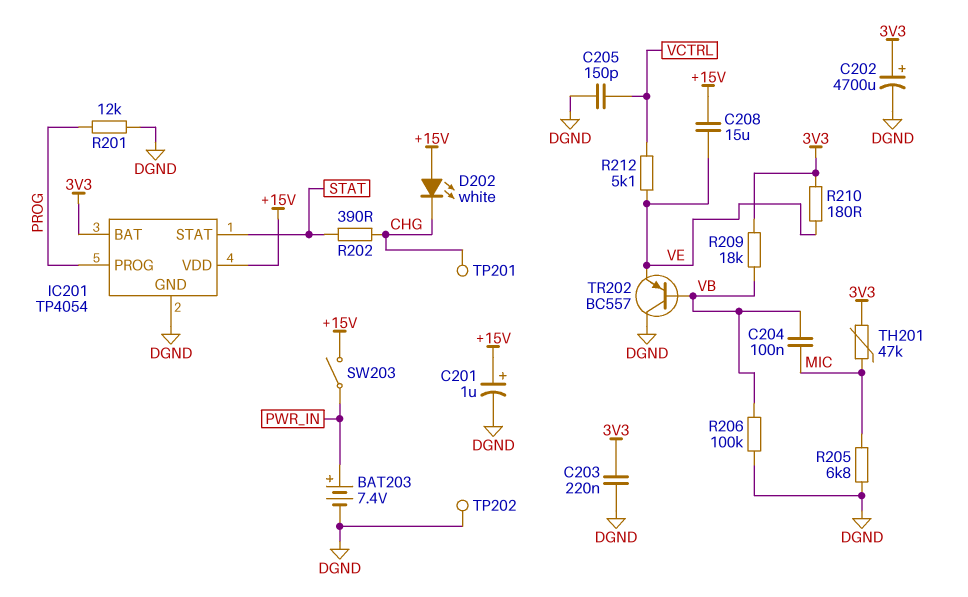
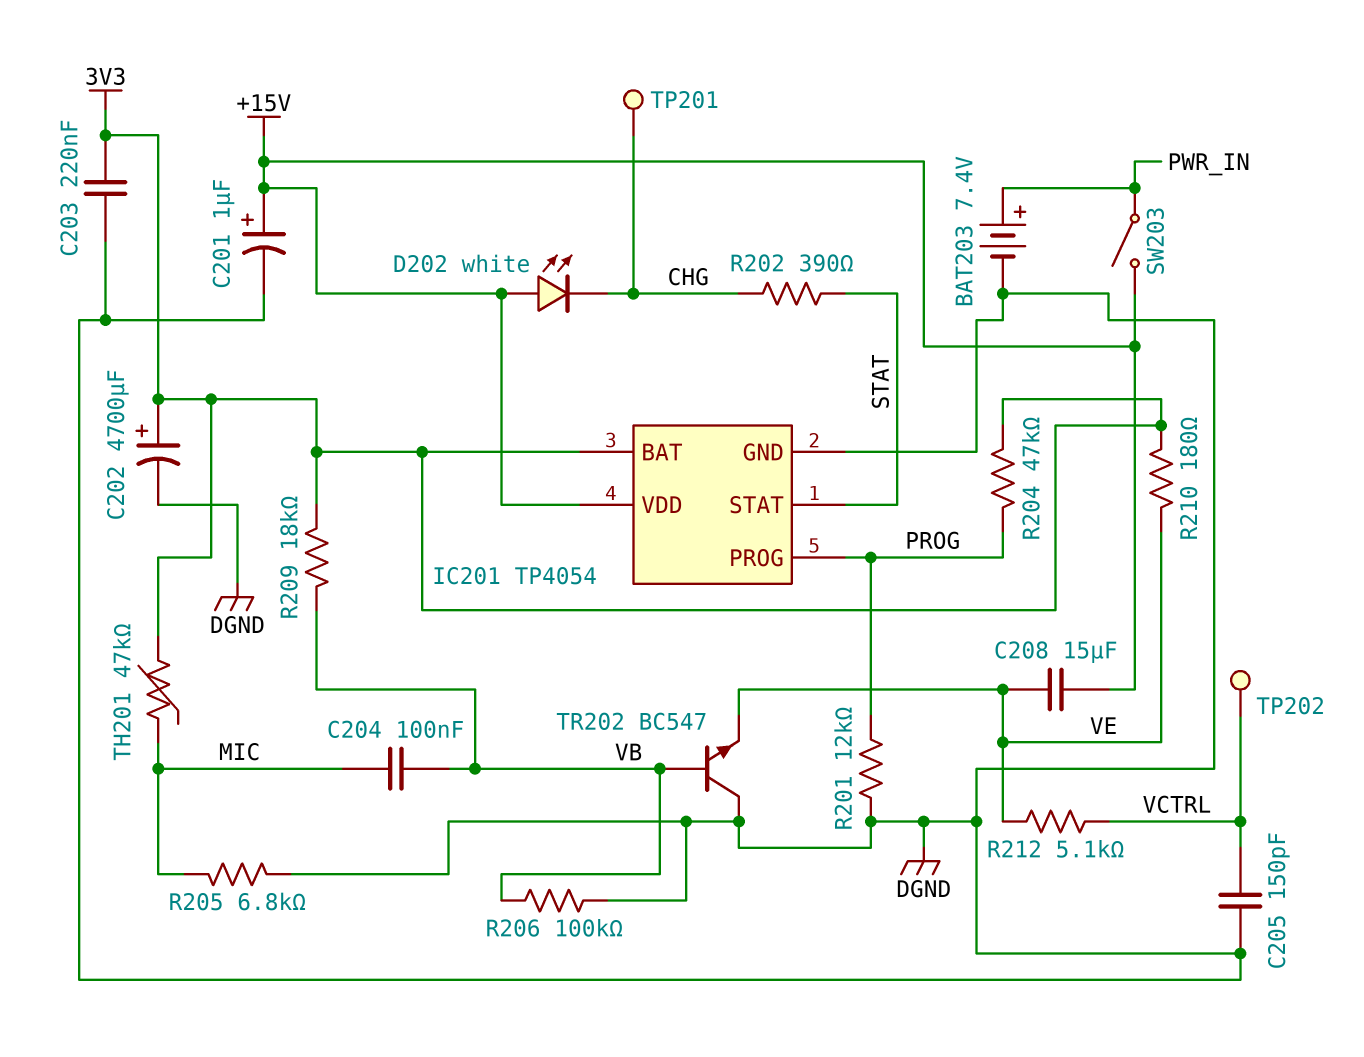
R204: none -> 47k (3V3, PROG)
TP202: test point (DGND) -> test point (VCTRL)
TR202: PNP BC557 (B VB, C DGND, E VE) -> NPN BC547 (B VB, C DGND, E VE)

